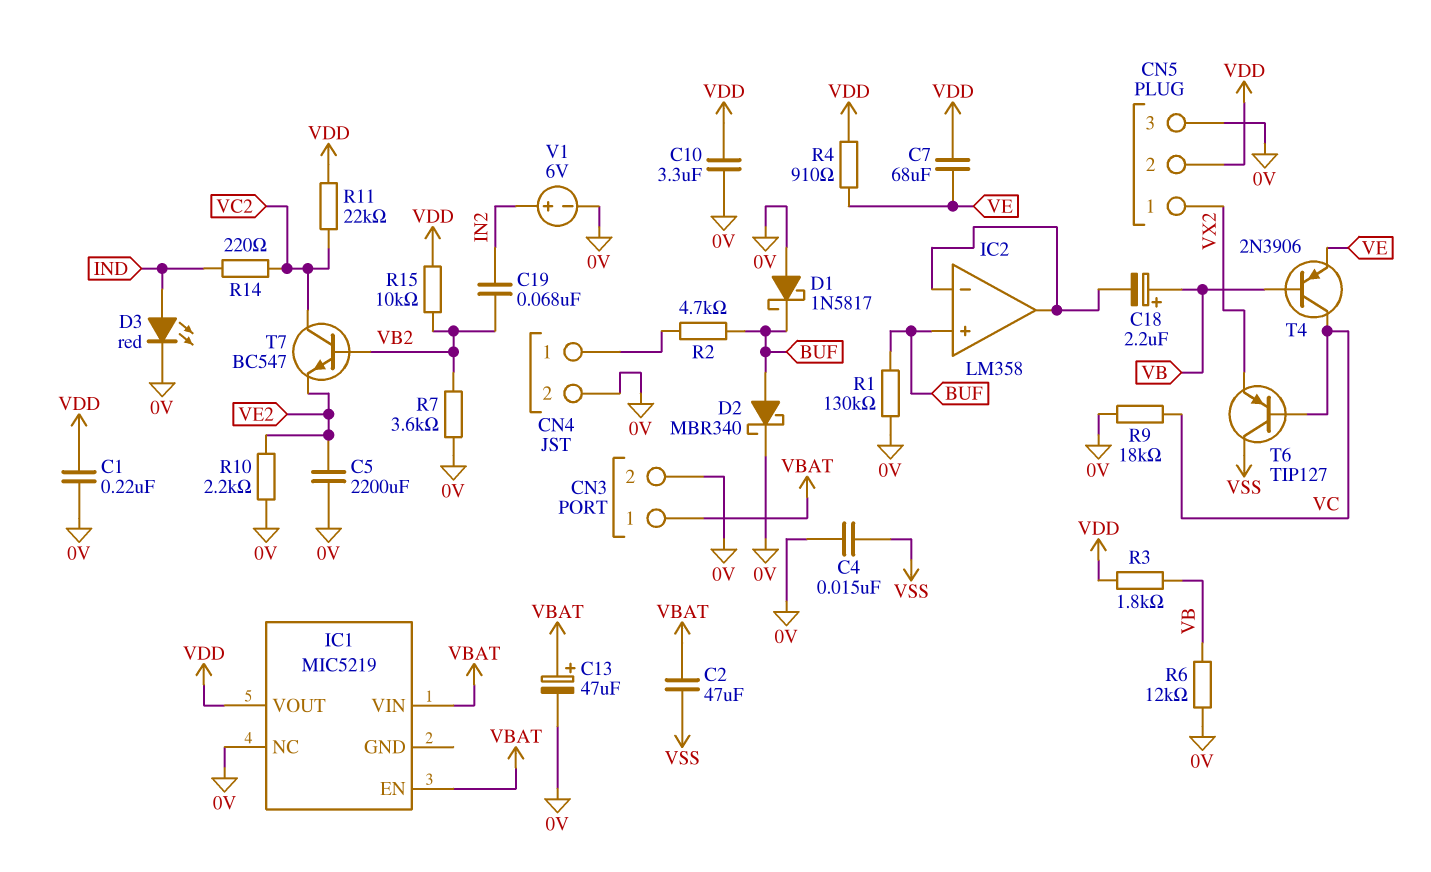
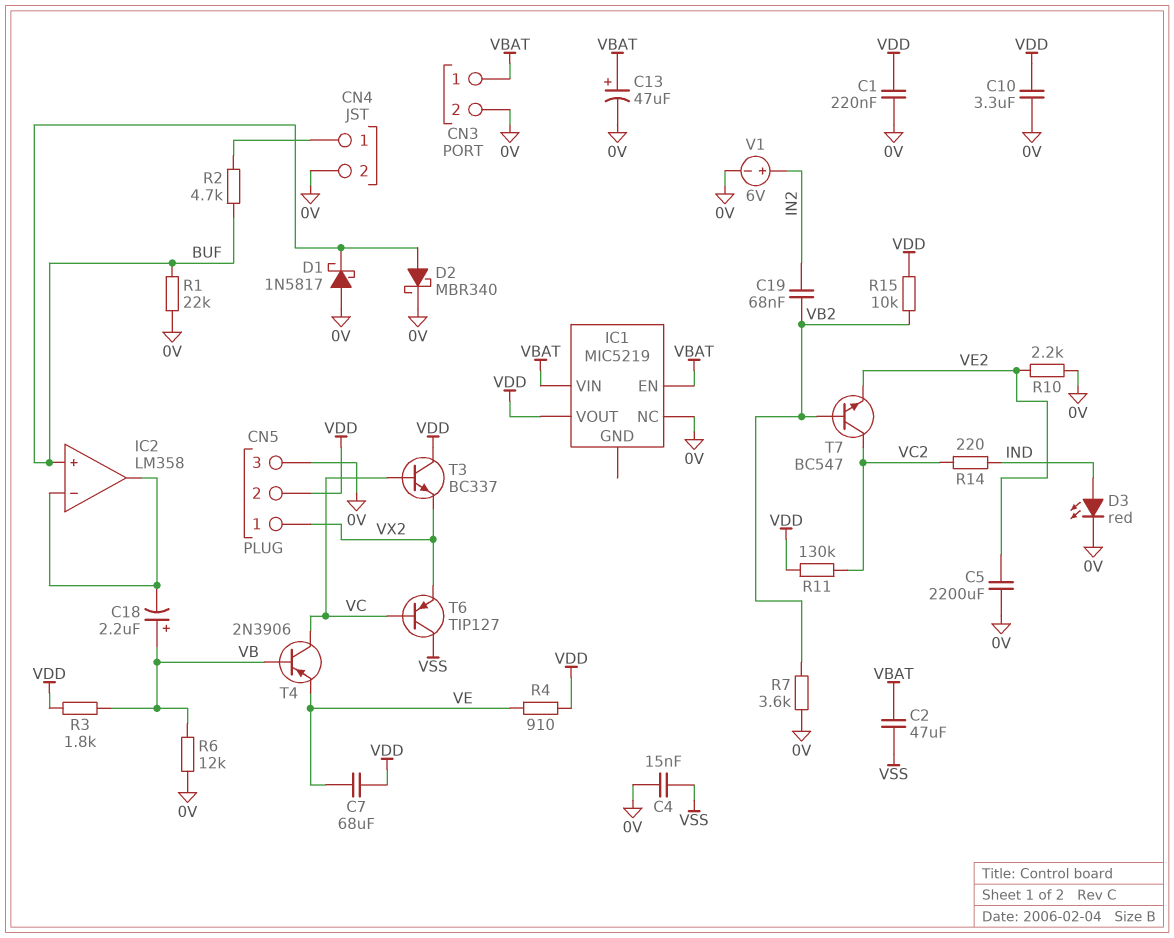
R1: 130k (0V, BUF) -> 22k (0V, BUF)
R9: 18k (0V, VC) -> none
R11: 22k (VC2, VDD) -> 130k (VC2, VDD)
T3: none -> NPN BC337 (B VC, C VDD, E VX2)

